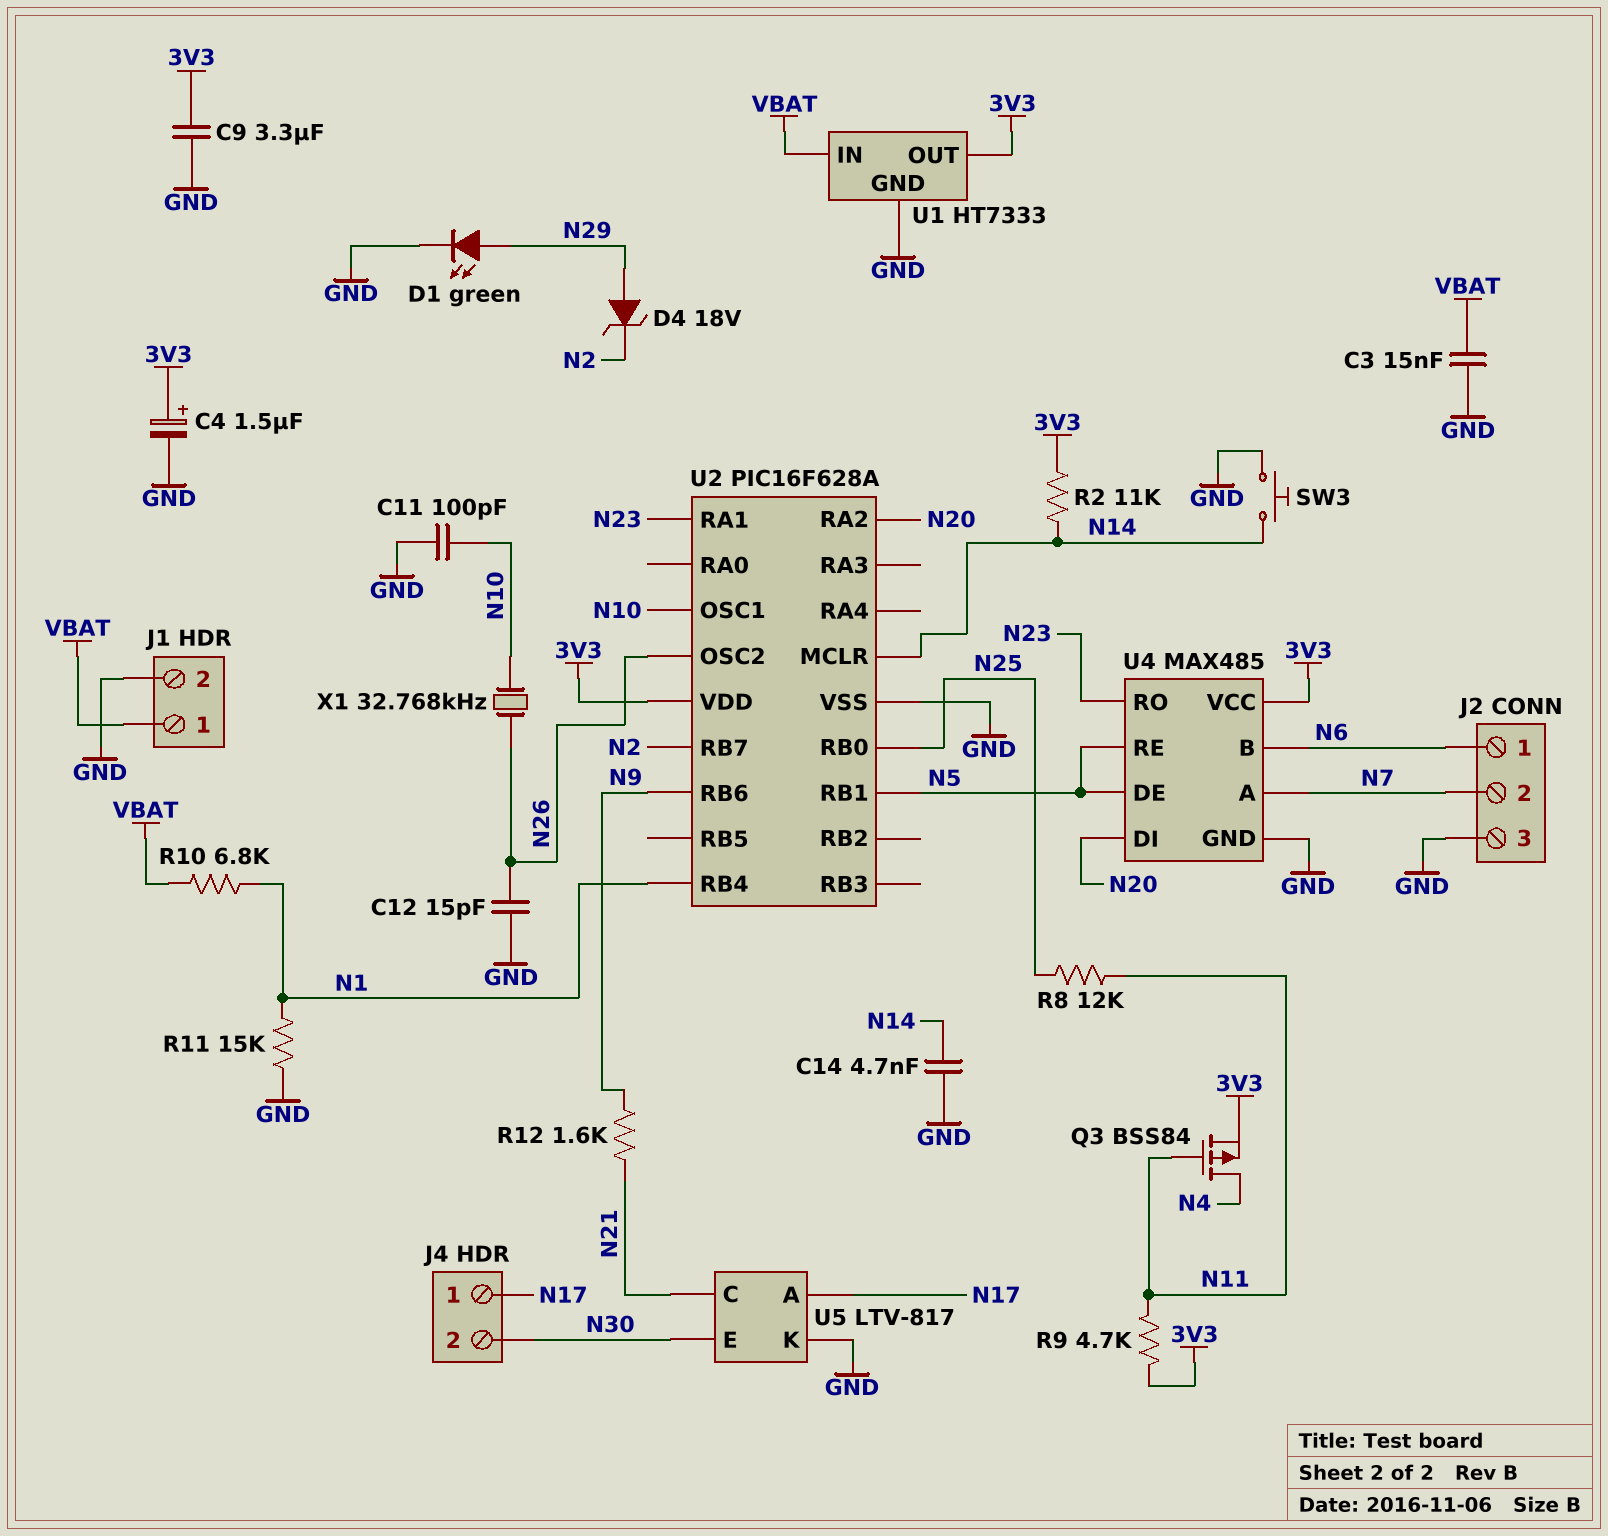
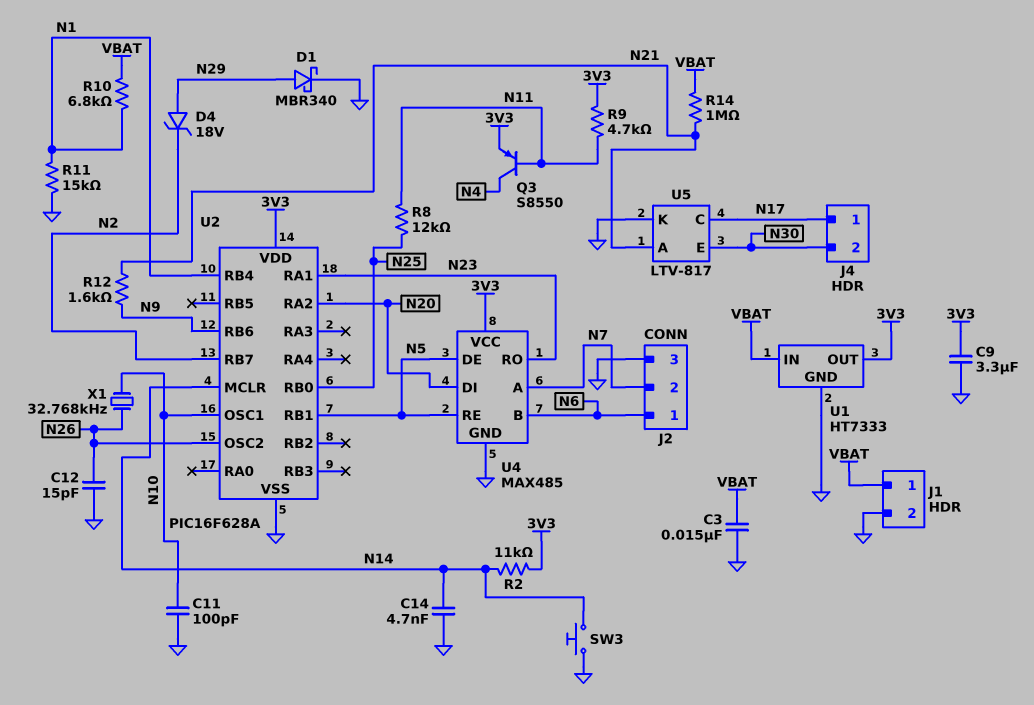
C4: 1.5uF (plus 3V3, minus GND) -> none
D1: LED green (A N29, K GND) -> schottky MBR340 (A N29, K GND)
Q3: PMOS BSS84 (G N11, D N4, S 3V3) -> PNP S8550 (B N11, C N4, E 3V3)
R14: none -> 1M (N21, VBAT)
U5 pin A: N17 -> N21
U5 pin C: N21 -> N17

